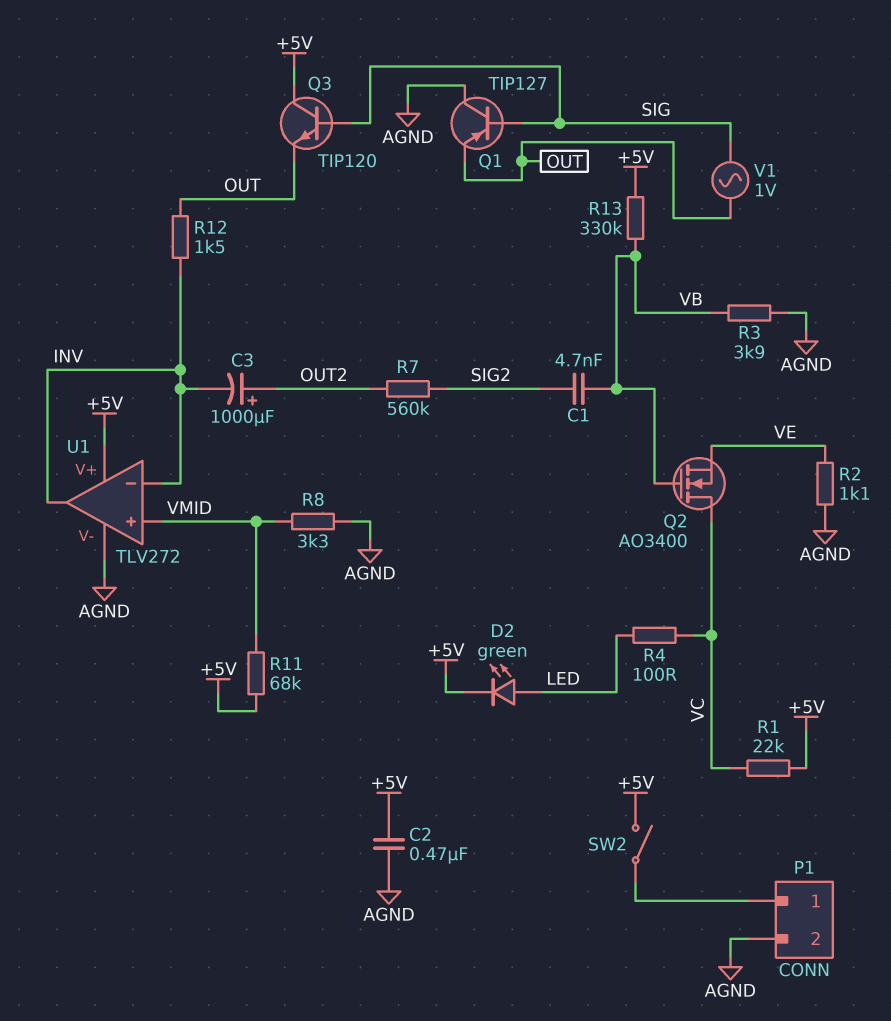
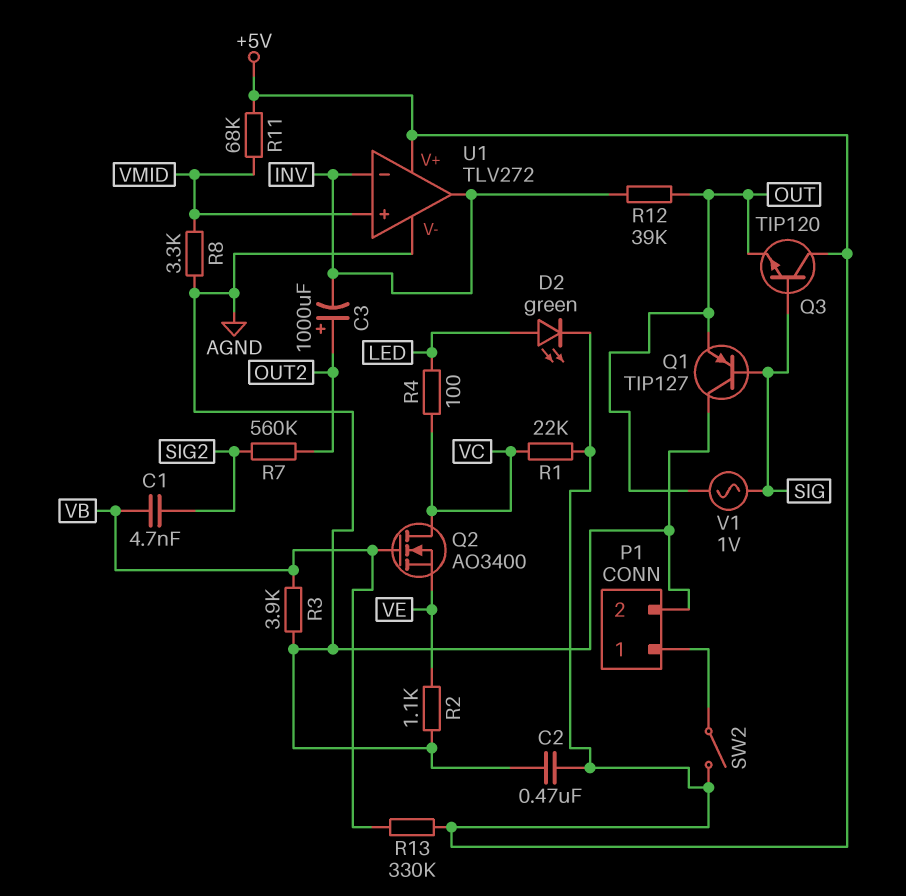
R12: 1.5k (INV, OUT) -> 39k (INV, OUT)

